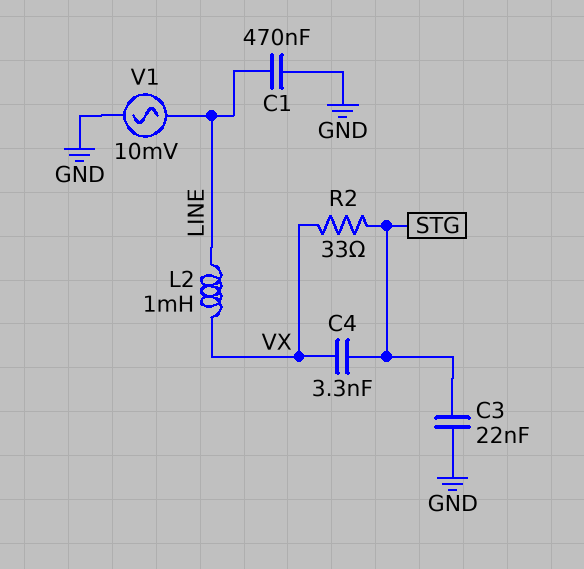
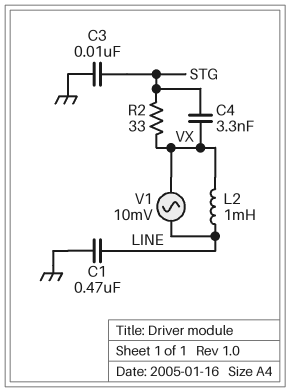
C3: 22nF (GND, STG) -> 10nF (GND, STG)
V1: AC 10mV (GND, LINE) -> AC 10mV (LINE, VX)

